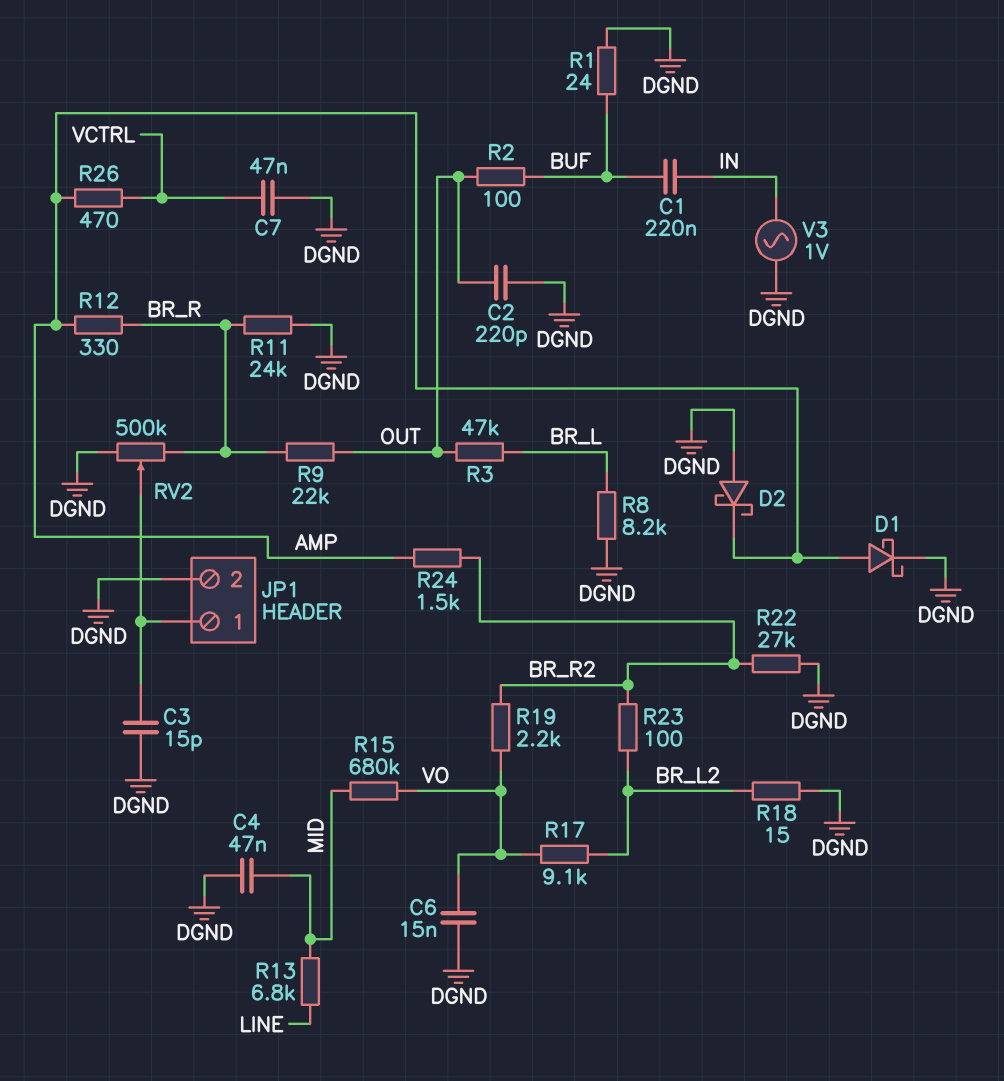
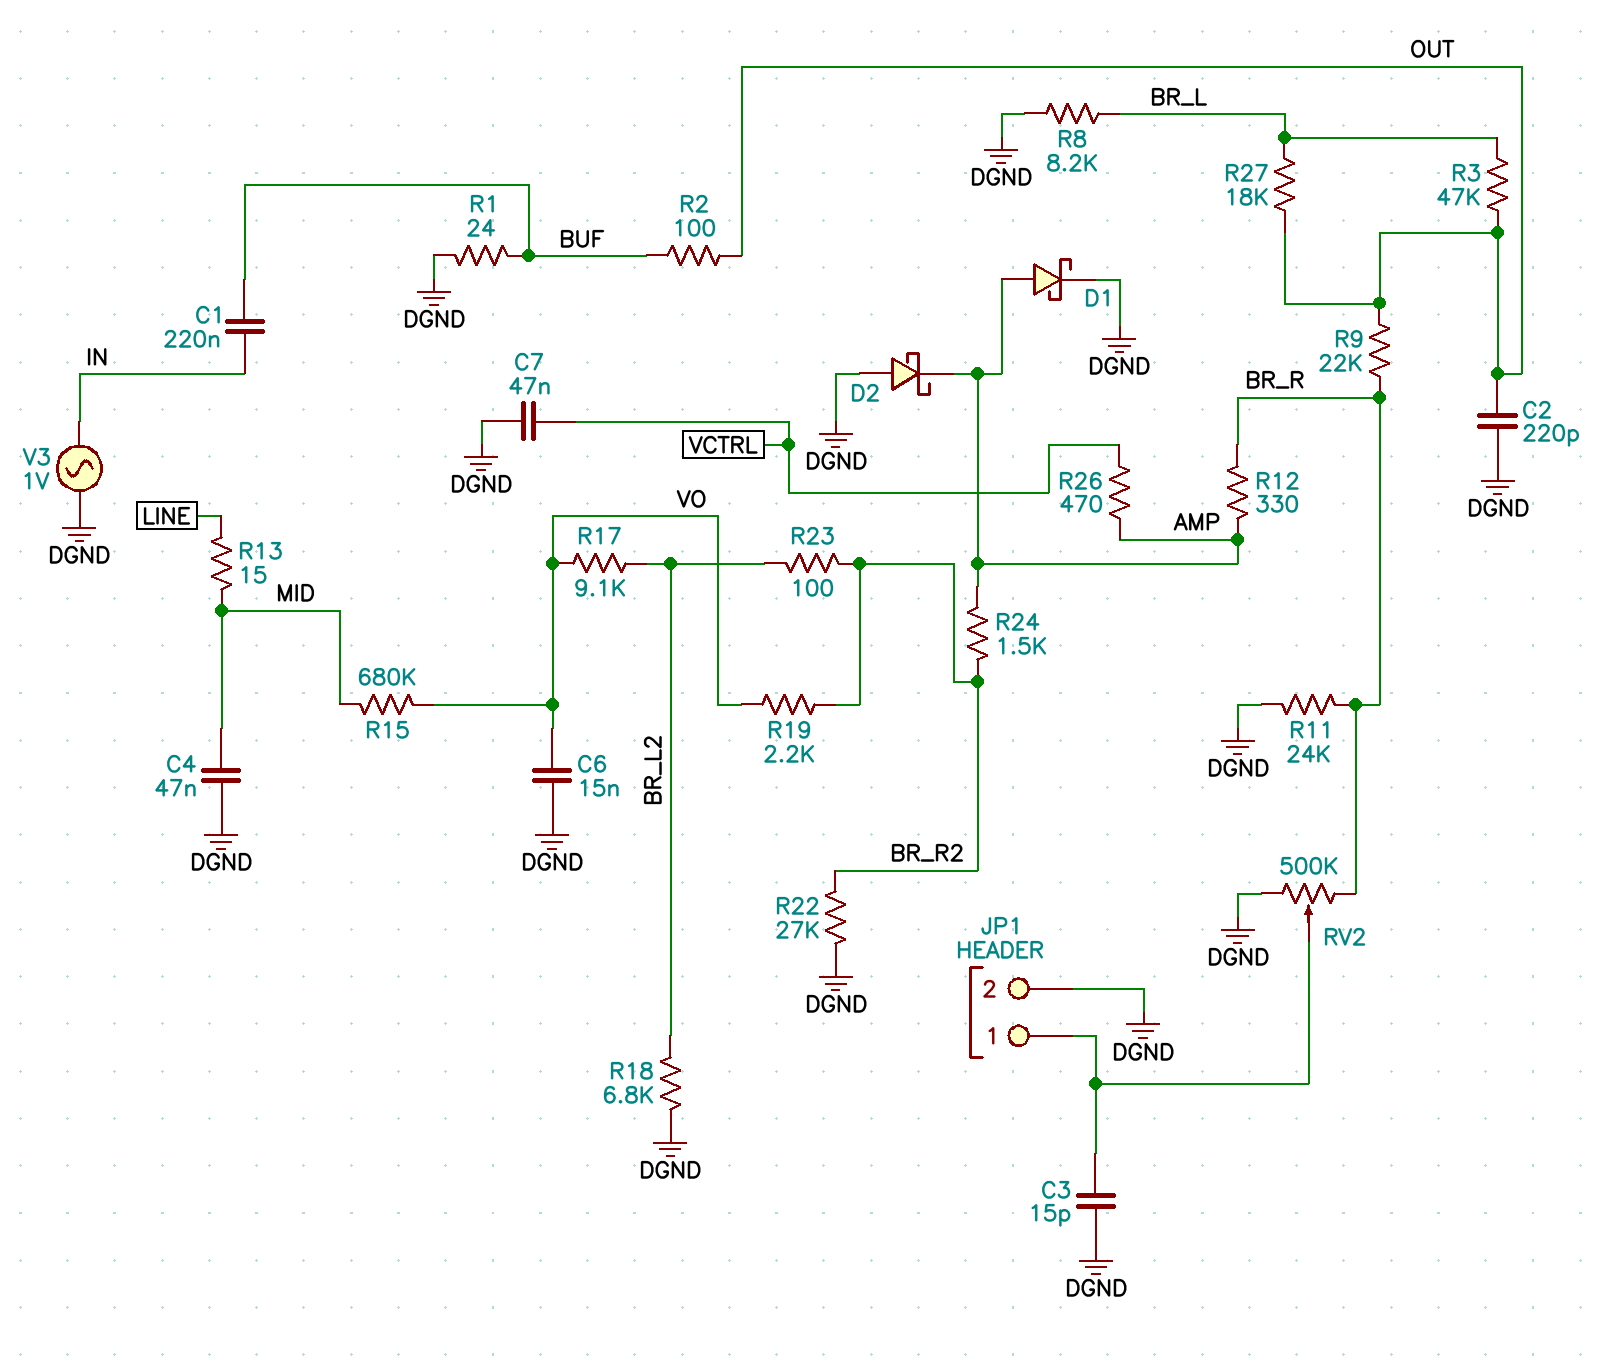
R13: 6.8k (LINE, MID) -> 15 (LINE, MID)
R18: 15 (BR_L2, DGND) -> 6.8k (BR_L2, DGND)
R27: none -> 18k (BR_L, OUT)

